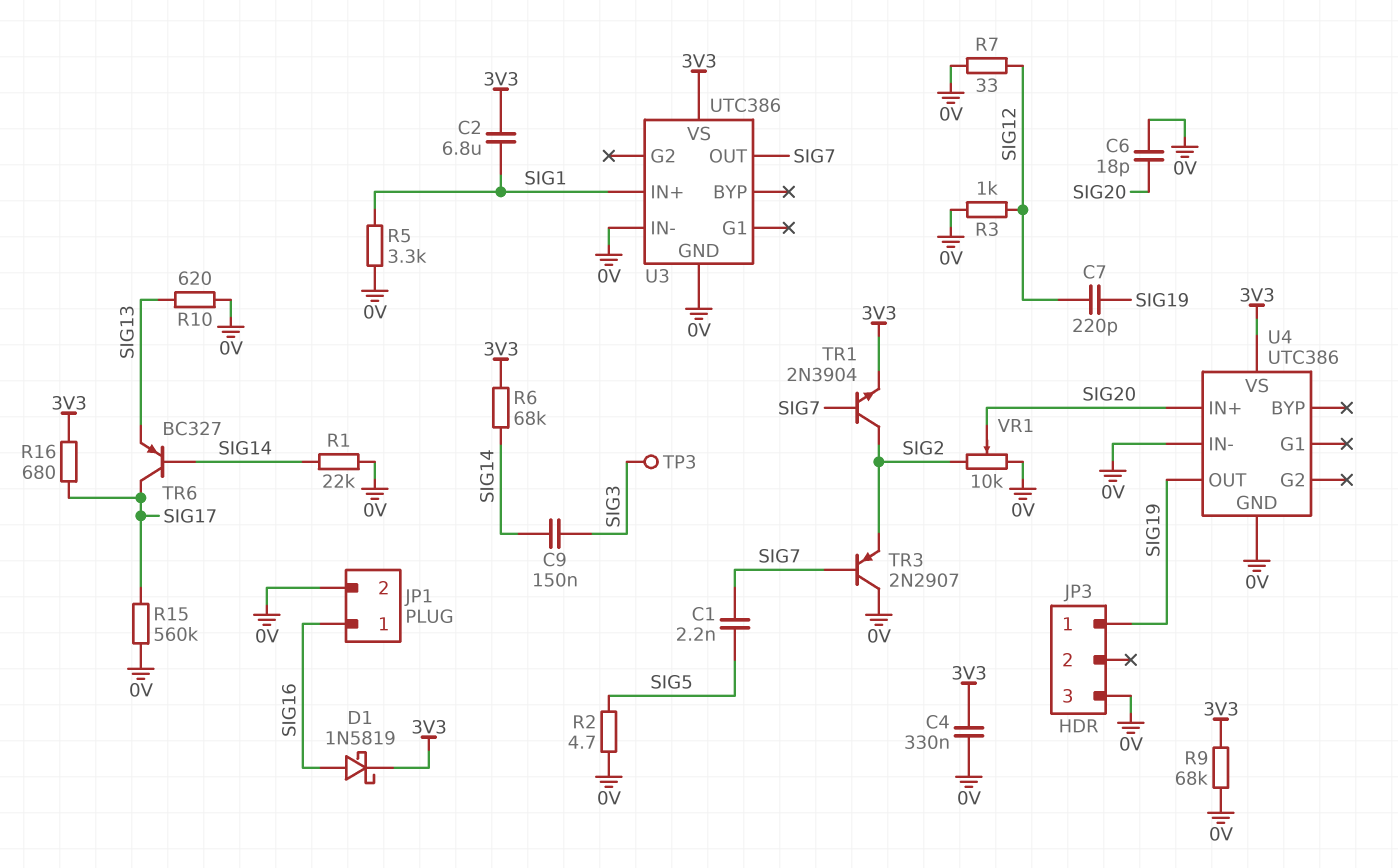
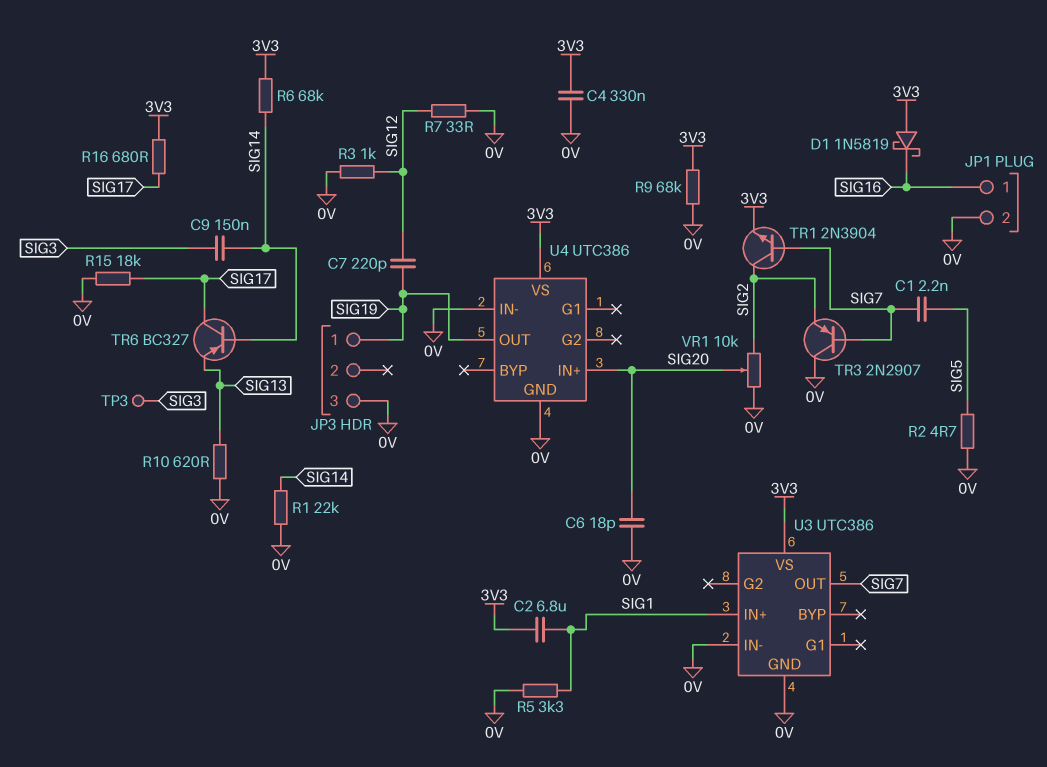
D1: schottky 1N5819 (A SIG16, K 3V3) -> schottky 1N5819 (A 3V3, K SIG16)
R15: 560k (0V, SIG17) -> 18k (0V, SIG17)

